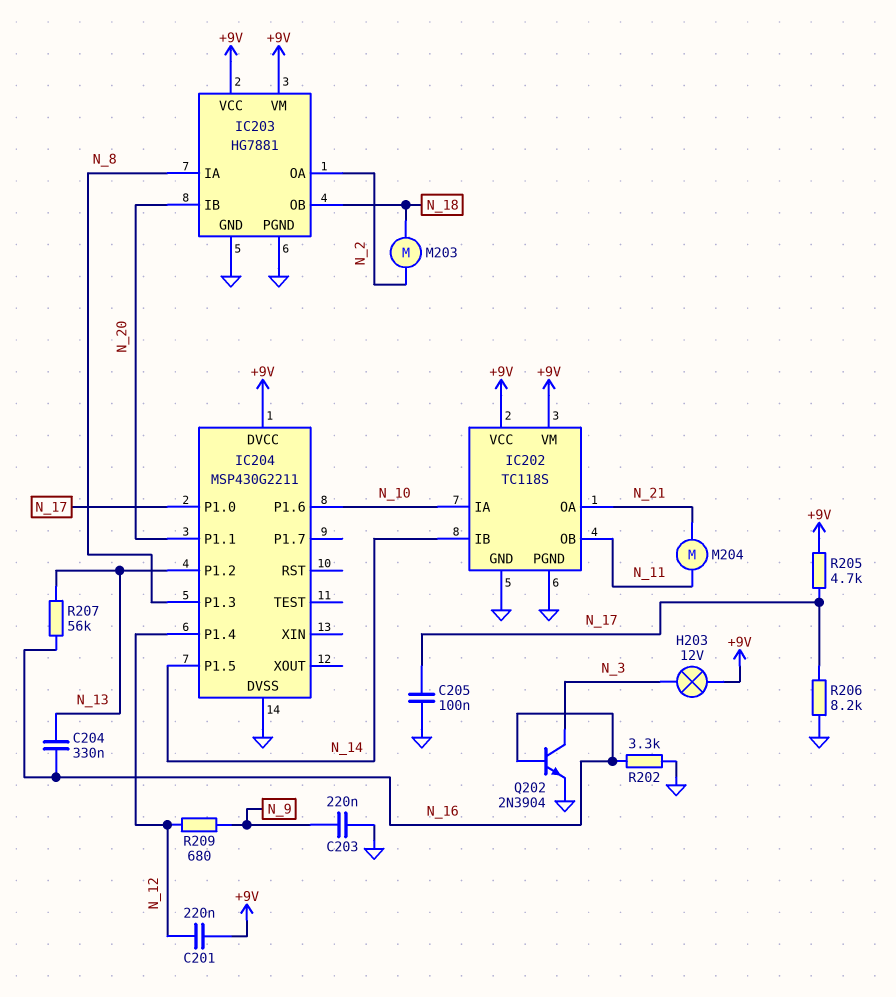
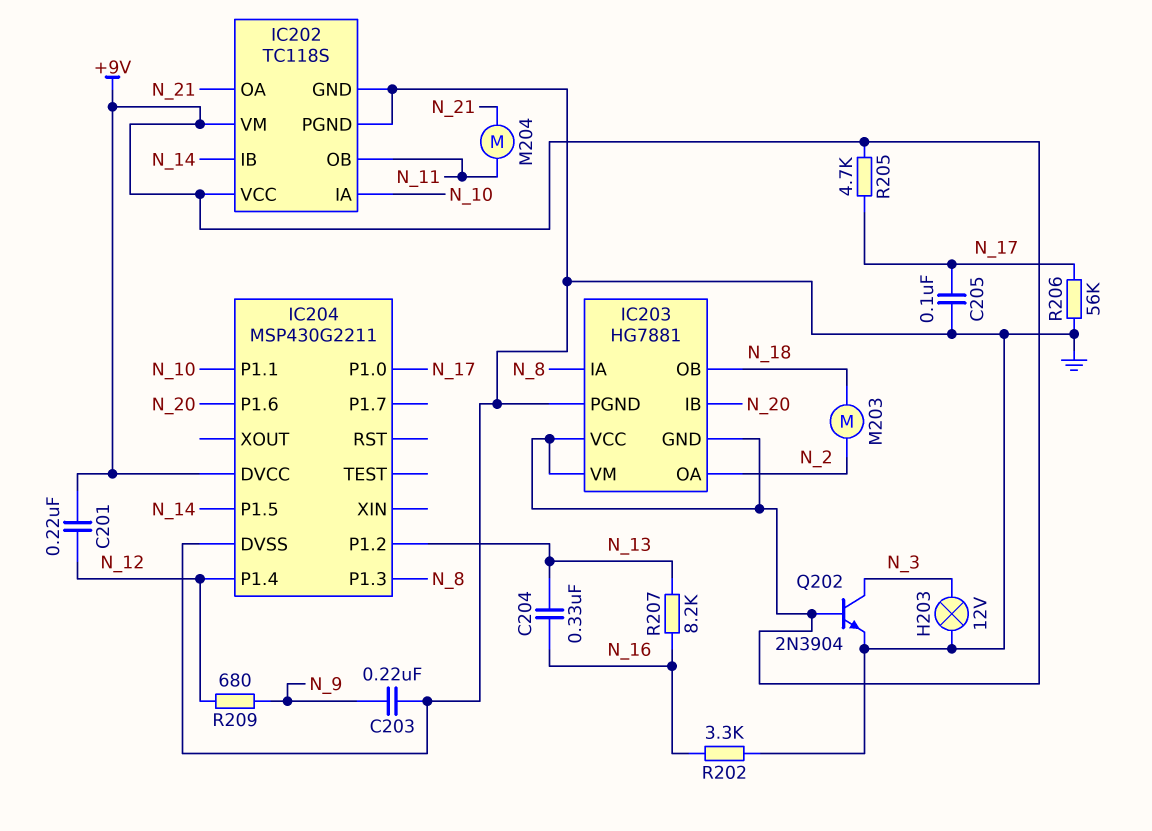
H203: lamp 12V (+9V, N_3) -> lamp 12V (GND, N_3)
IC203 pin GND: GND -> +9V
IC204 pin P1.1: N_20 -> N_10
IC204 pin P1.6: N_10 -> N_20
Q202: NPN 2N3904 (B N_16, C N_3, E GND) -> NPN 2N3904 (B +9V, C N_3, E GND)
R206: 8.2k (GND, N_17) -> 56k (GND, N_17)
R207: 56k (N_13, N_16) -> 8.2k (N_13, N_16)

